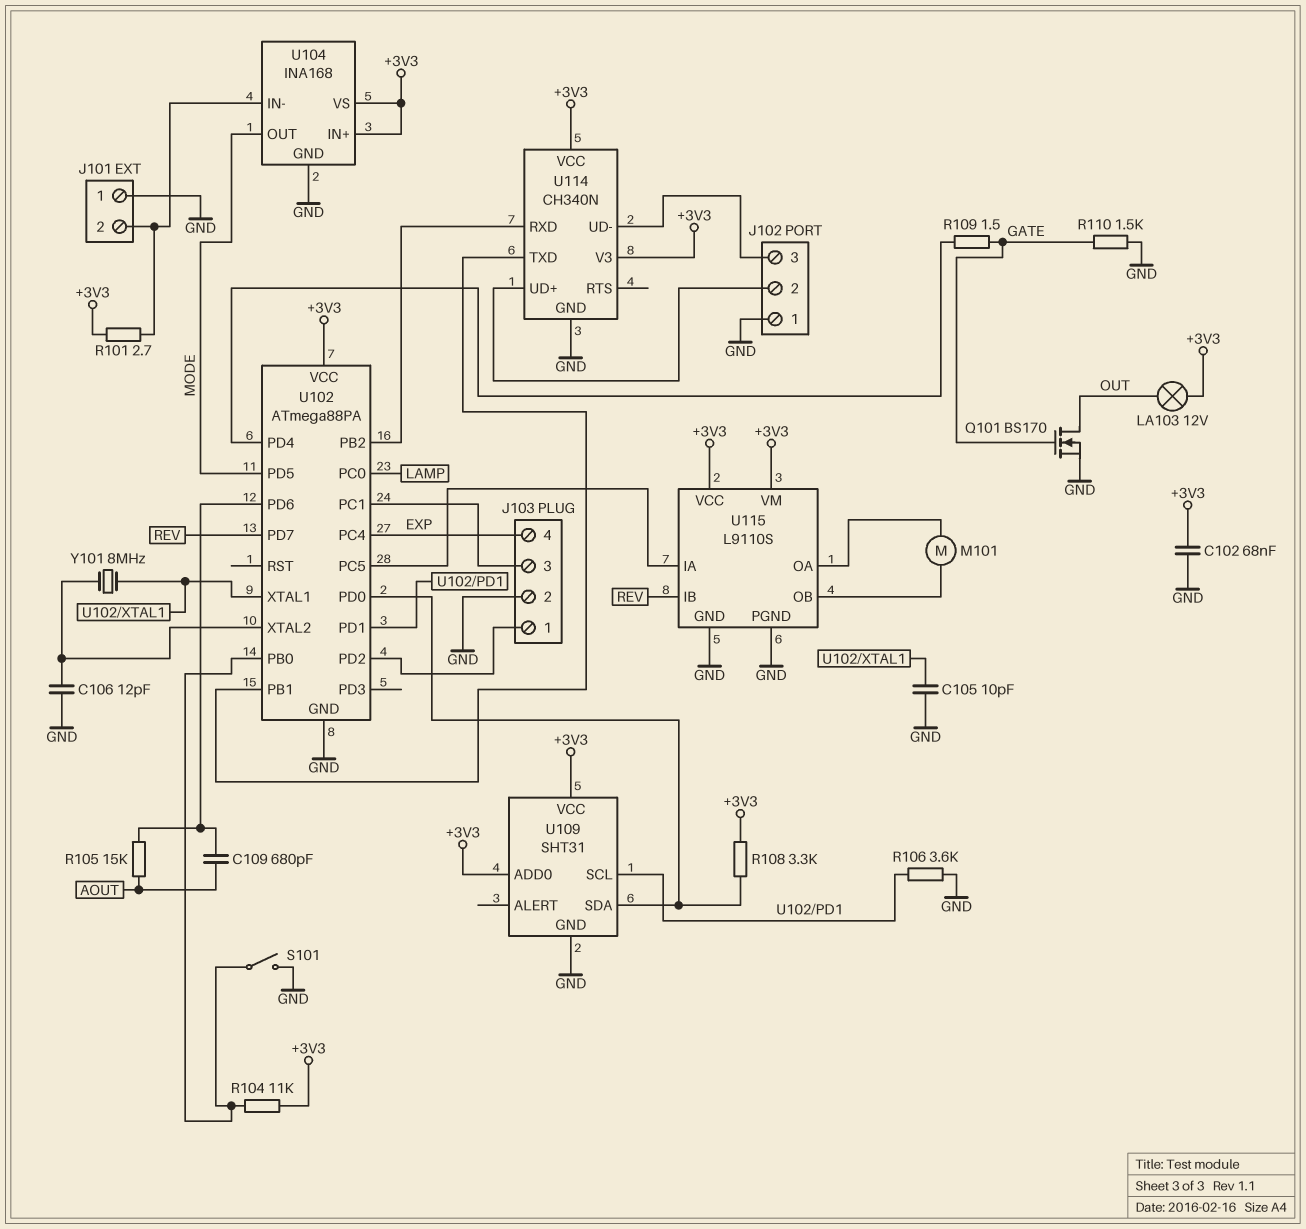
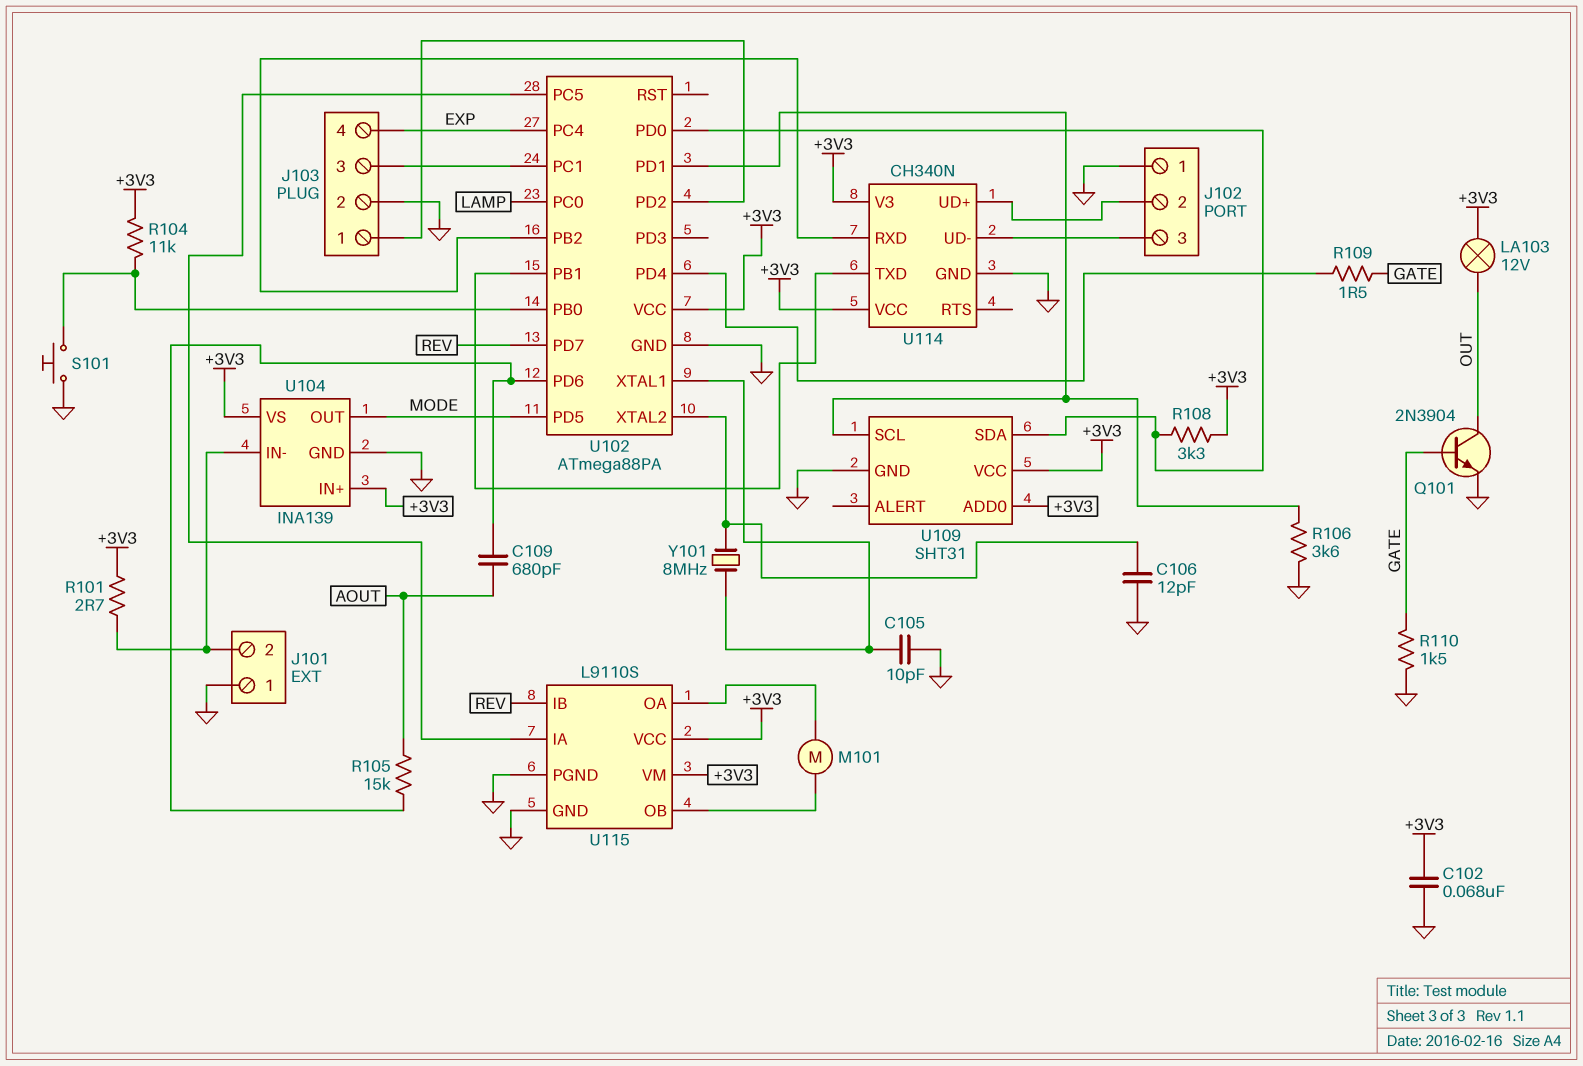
Q101: NMOS BS170 (G GATE, D OUT, S GND) -> NPN 2N3904 (B GATE, C OUT, E GND)
S101: switch (GND, U102/PB0) -> button (GND, U102/PB0)
U104: INA168 -> INA139

